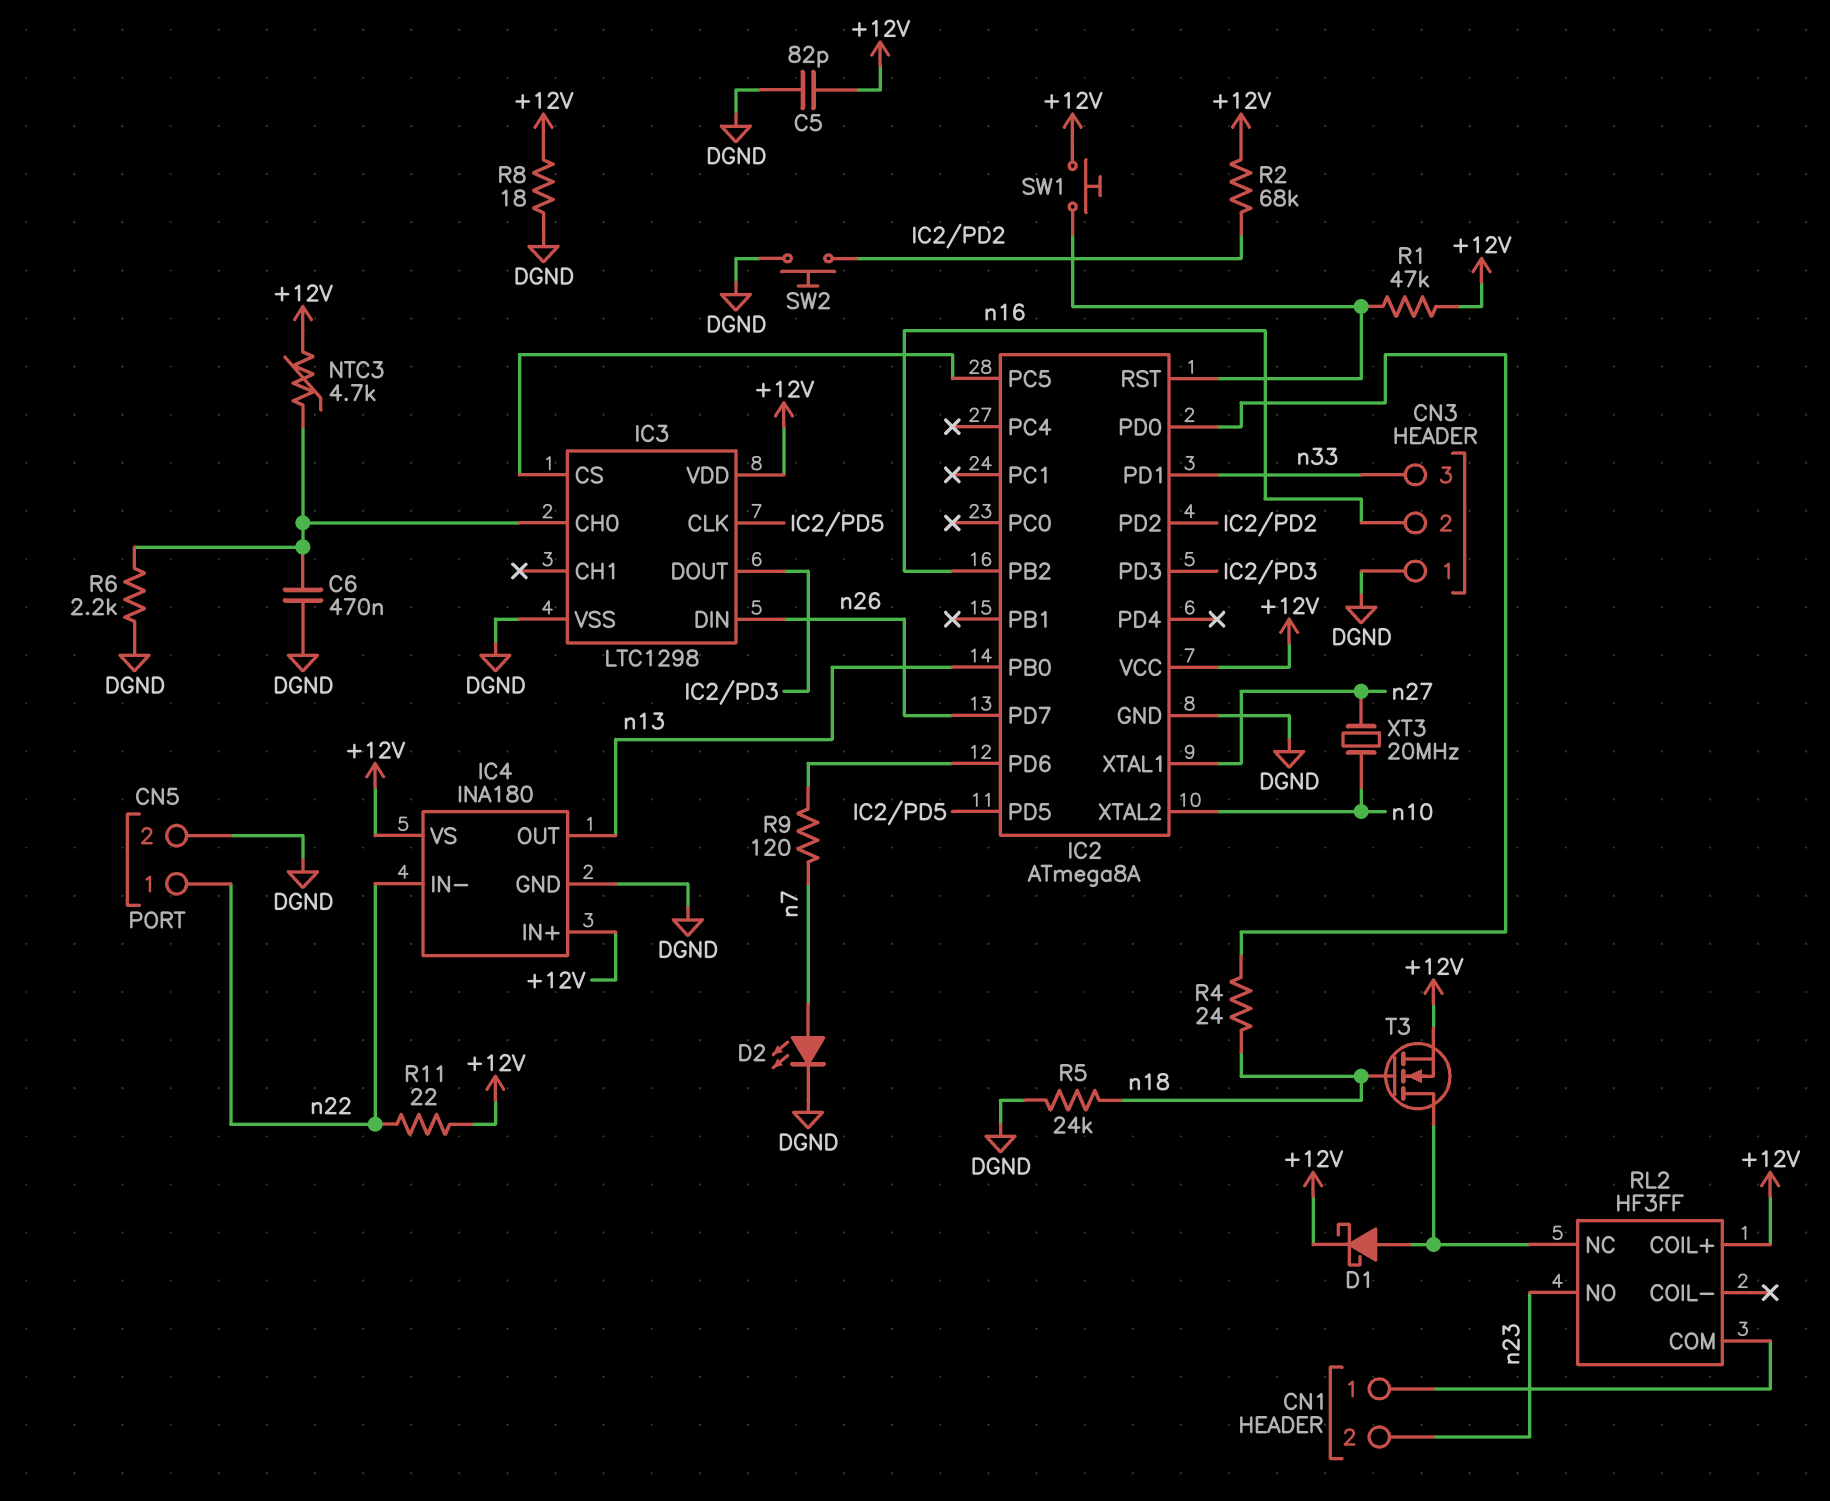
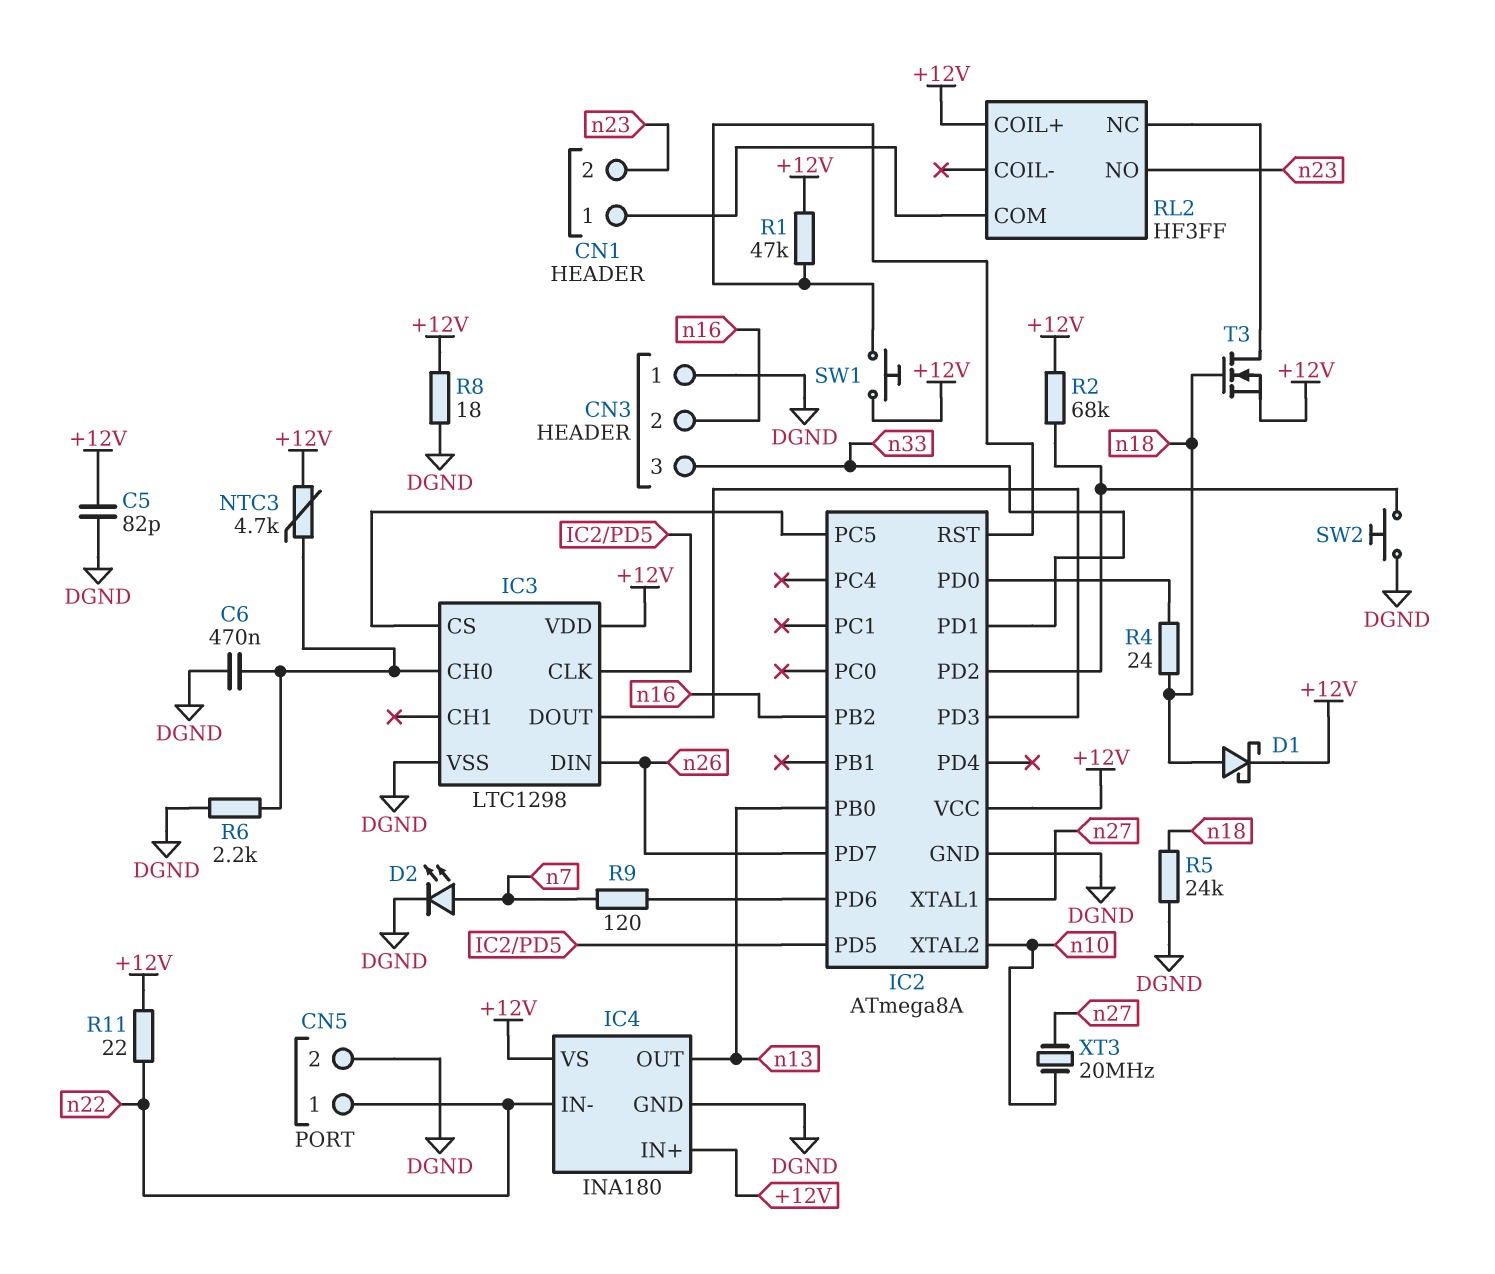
D1: schottky (A RL2/NC, K +12V) -> schottky (A n18, K +12V)

